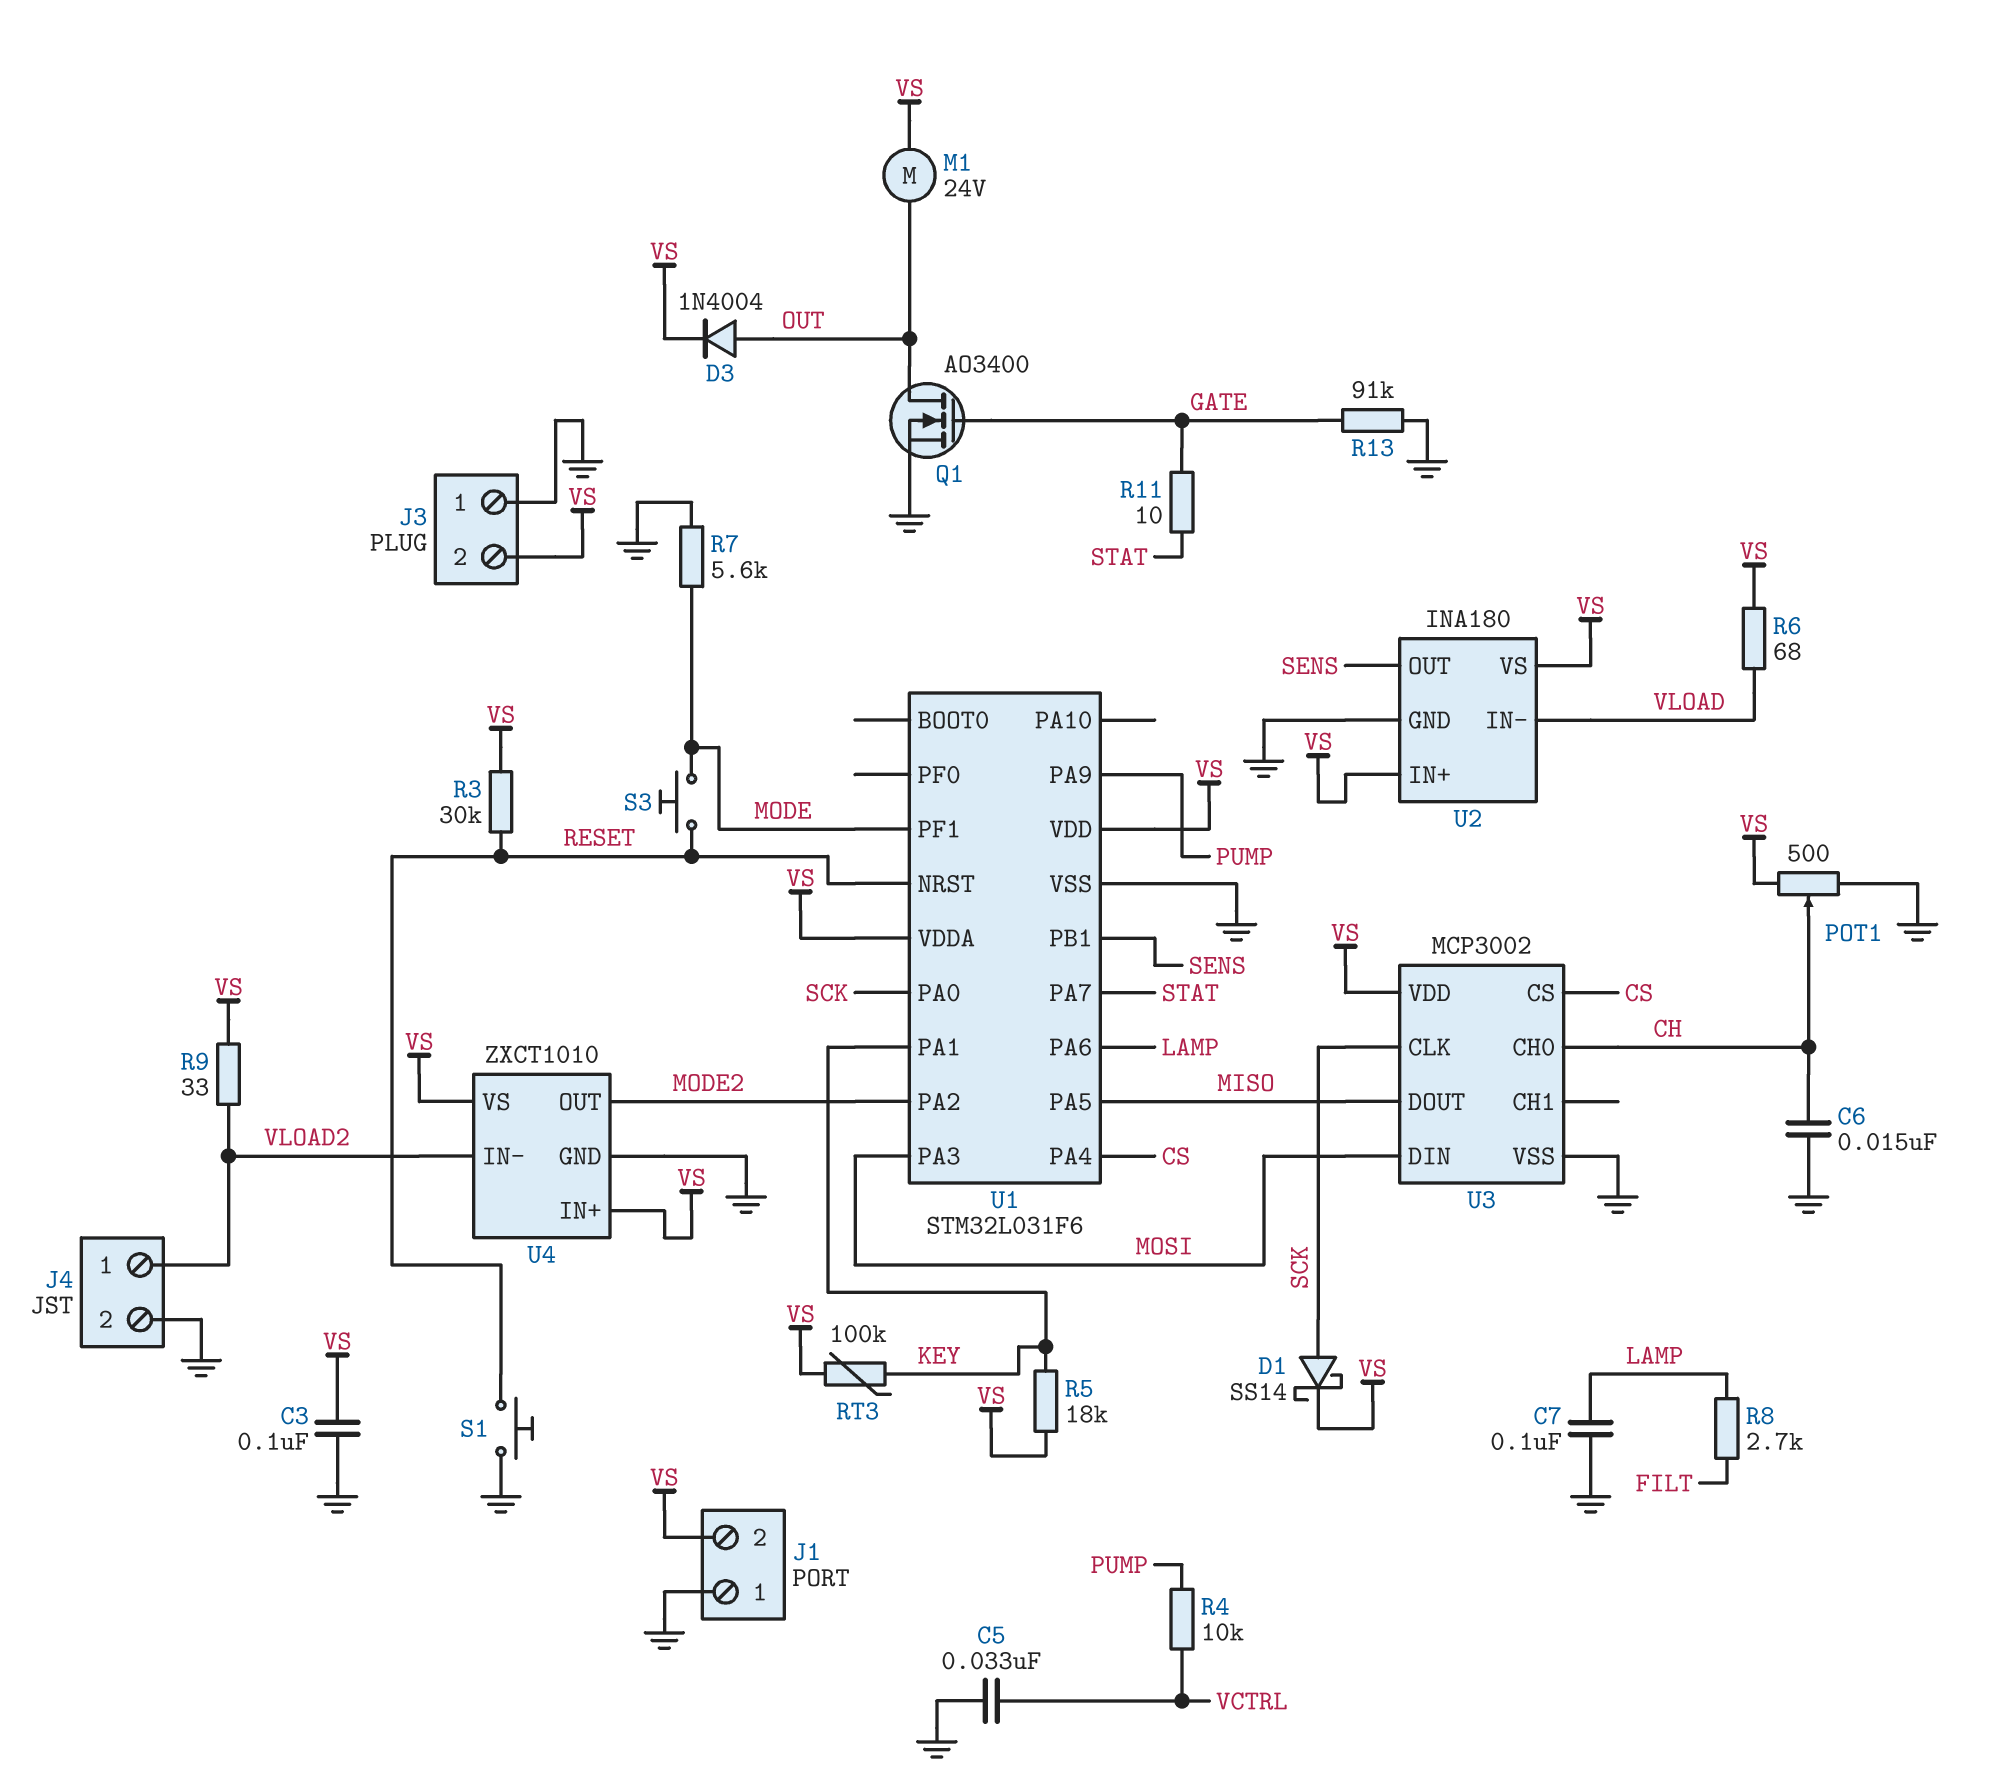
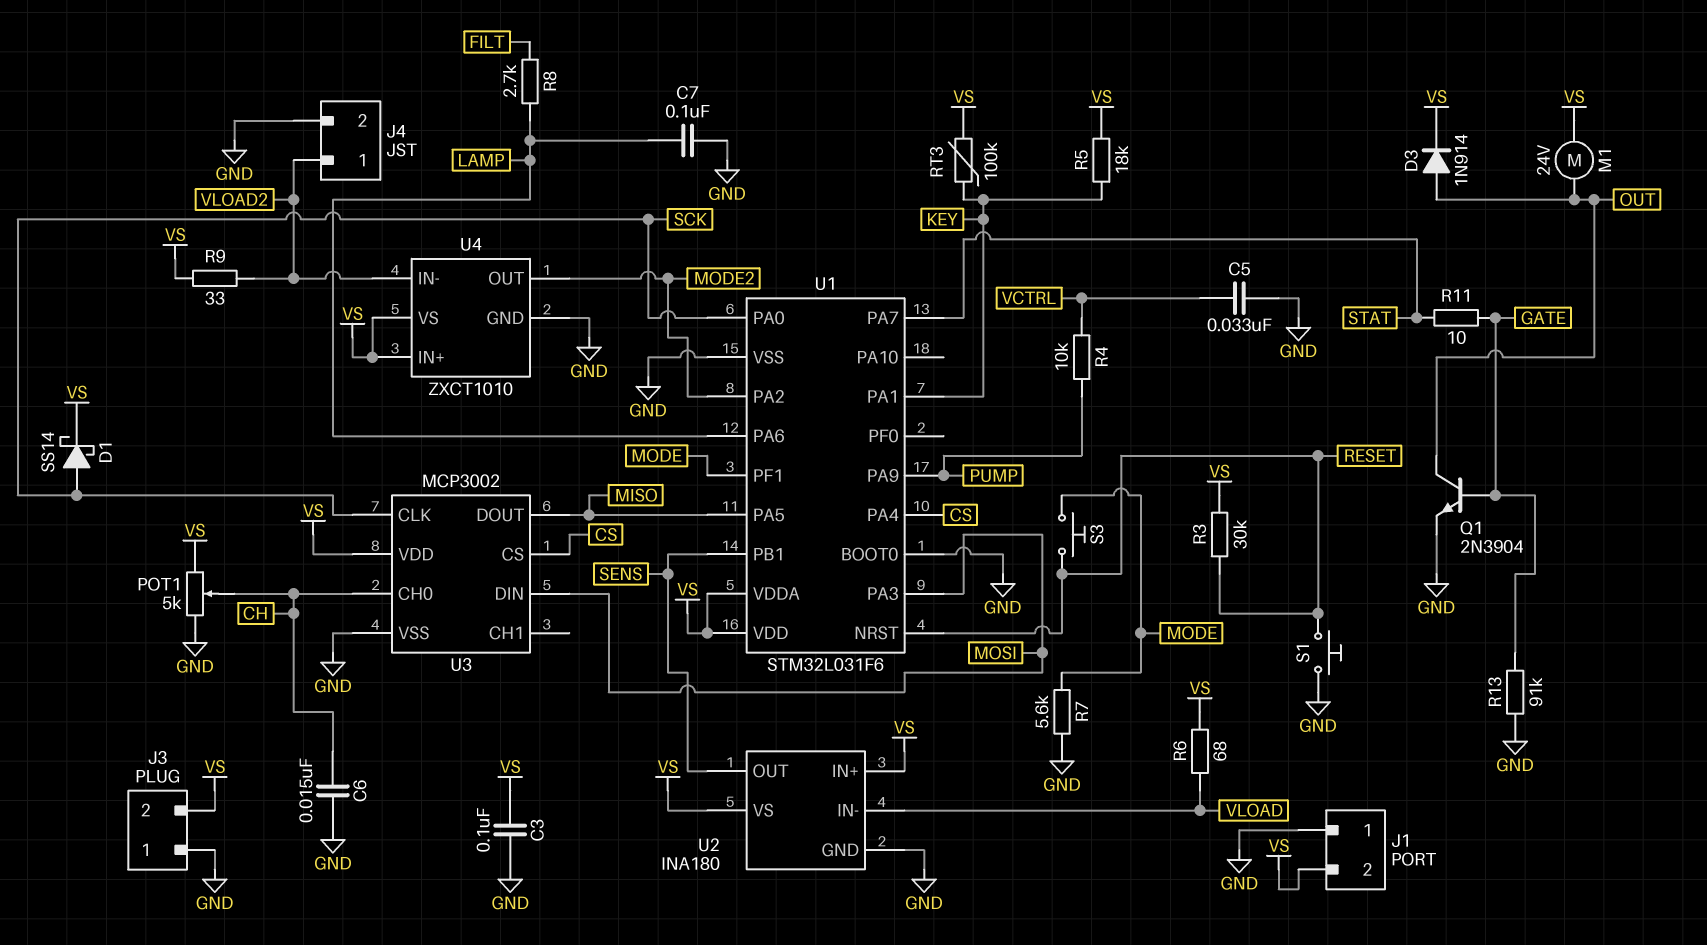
D3: diode 1N4004 (A OUT, K VS) -> diode 1N914 (A OUT, K VS)
POT1: 500 (GND, VS, wiper CH) -> 5k (GND, VS, wiper CH)
Q1: NMOS AO3400 (G GATE, D OUT, S GND) -> NPN 2N3904 (B GATE, C OUT, E GND)
U1 pin BOOT0: none -> GND

